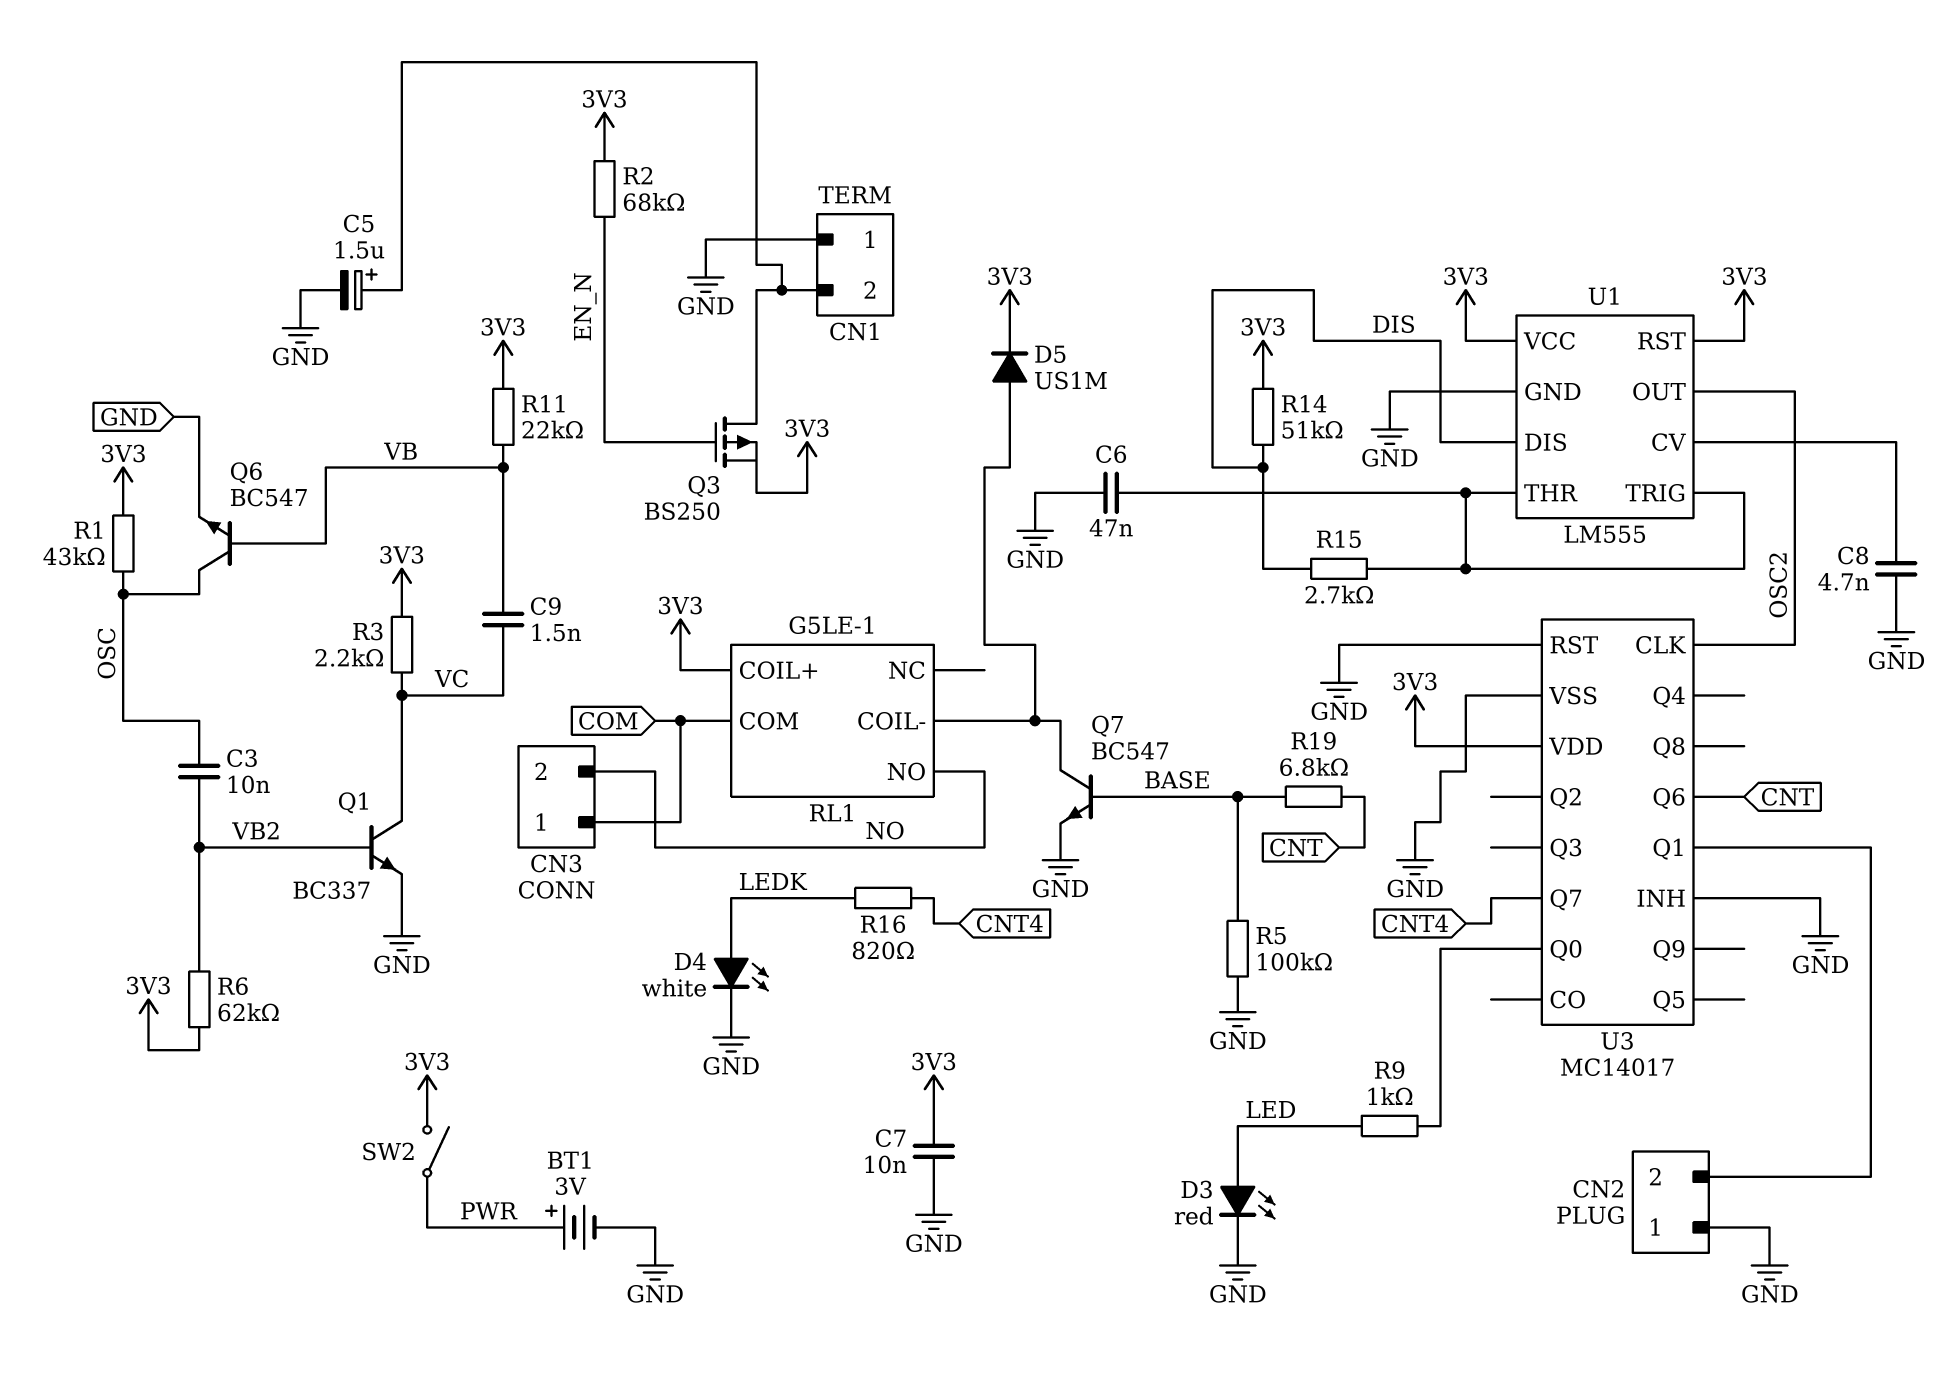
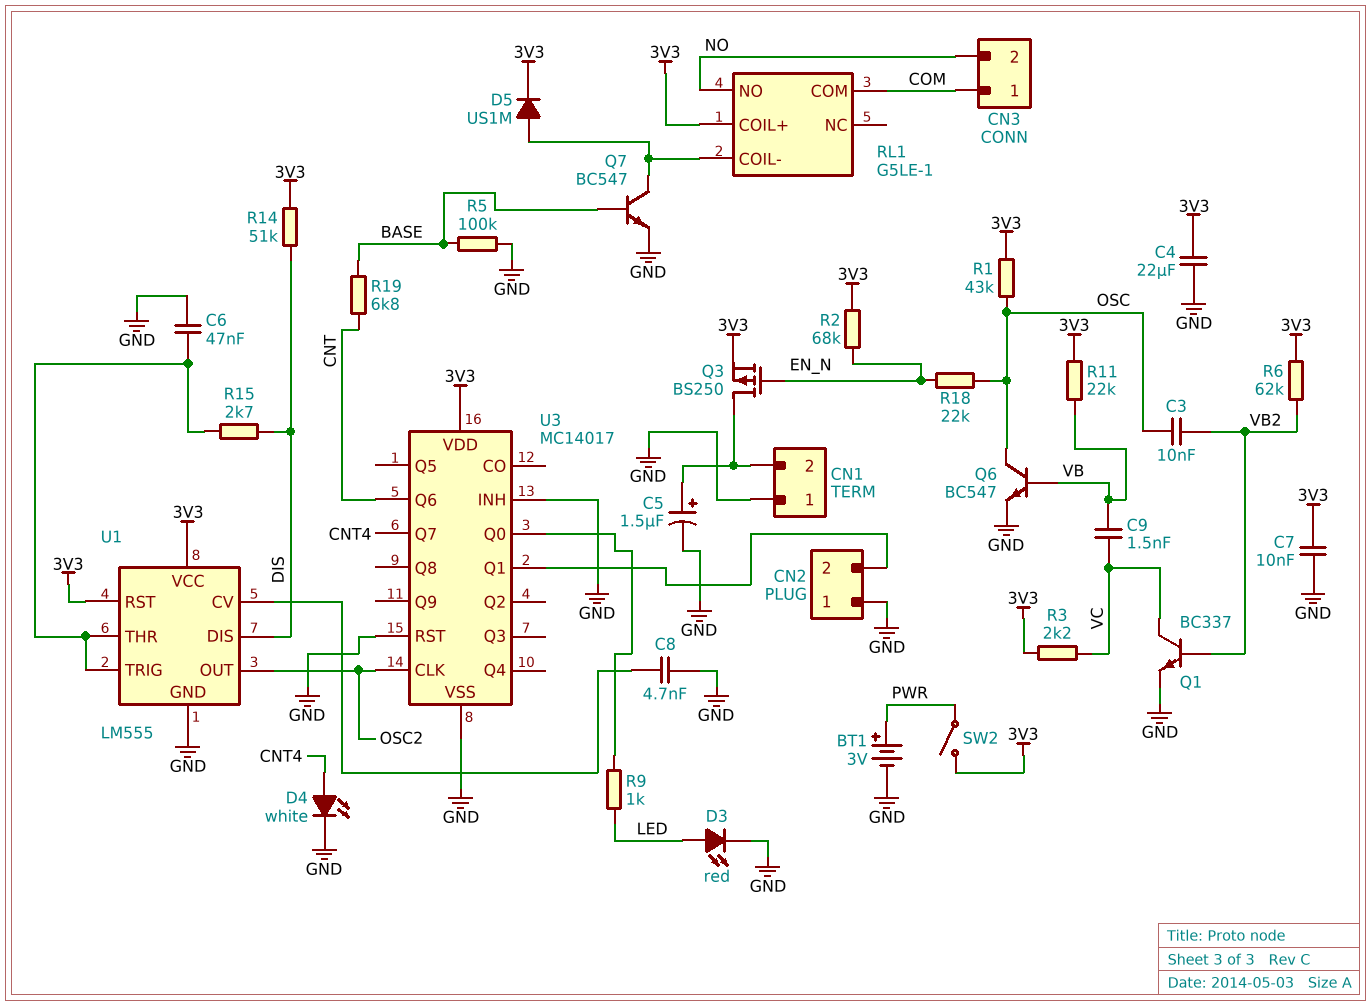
C4: none -> 22uF (3V3, GND)
D4: LED white (A LEDK, K GND) -> LED white (A CNT4, K GND)
R16: 820 (CNT4, LEDK) -> none
R18: none -> 22k (EN_N, OSC)

